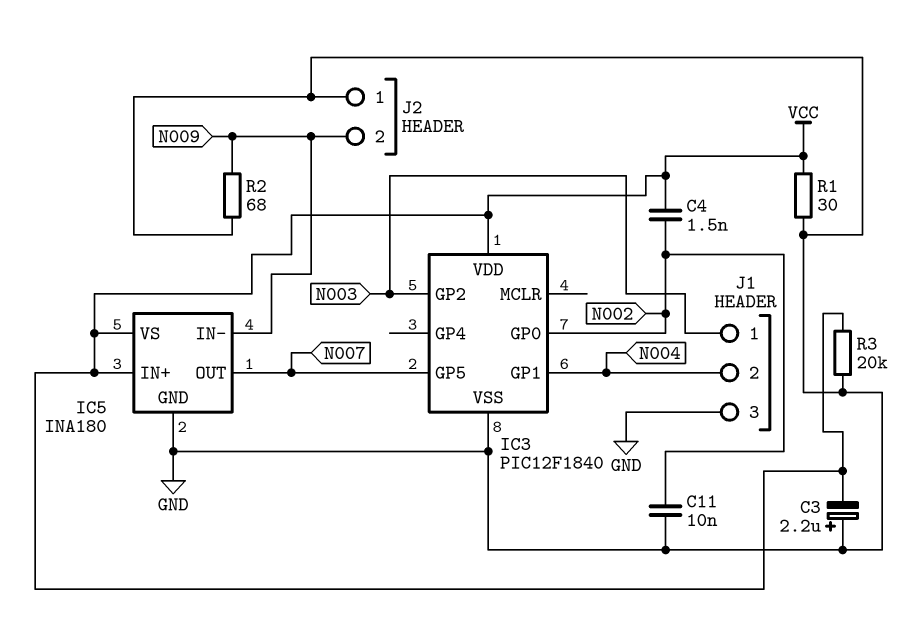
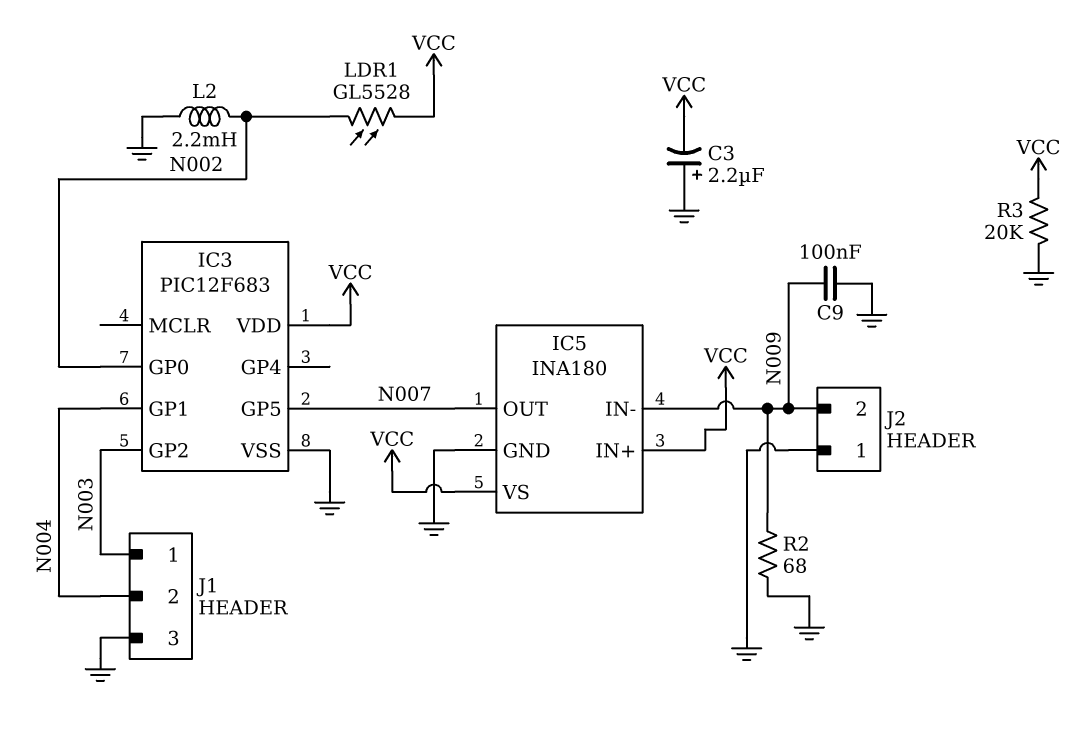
C4: 1.5nF (N002, VCC) -> none
C9: none -> 100nF (GND, N009)
C11: 10nF (GND, N002) -> none
IC3: PIC12F1840 -> PIC12F683
L2: none -> 2.2mH (GND, N002)
LDR1: none -> GL5528 (N002, VCC)
R1: 30 (GND, VCC) -> none

